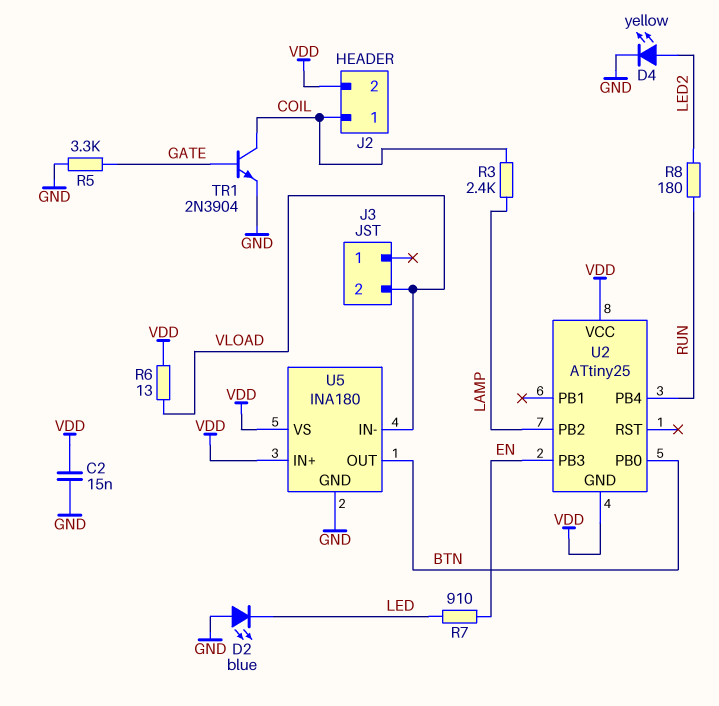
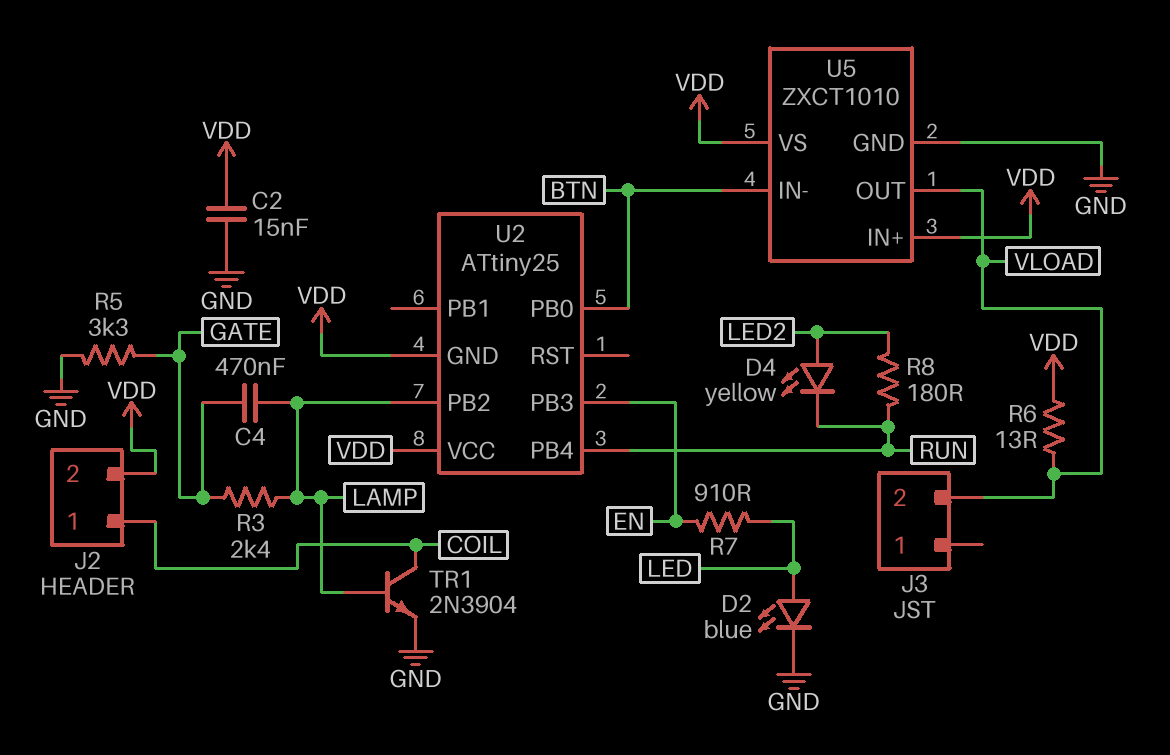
C4: none -> 470nF (GATE, LAMP)
D2: LED blue (A GND, K LED) -> LED blue (A LED, K GND)
D4: LED yellow (A LED2, K GND) -> LED yellow (A LED2, K RUN)
R3: 2.4k (COIL, LAMP) -> 2.4k (GATE, LAMP)
TR1: NPN 2N3904 (B GATE, C COIL, E GND) -> NPN 2N3904 (B LAMP, C COIL, E GND)
U5: INA180 -> ZXCT1010
U5 pin IN-: VLOAD -> BTN
U5 pin OUT: BTN -> VLOAD

